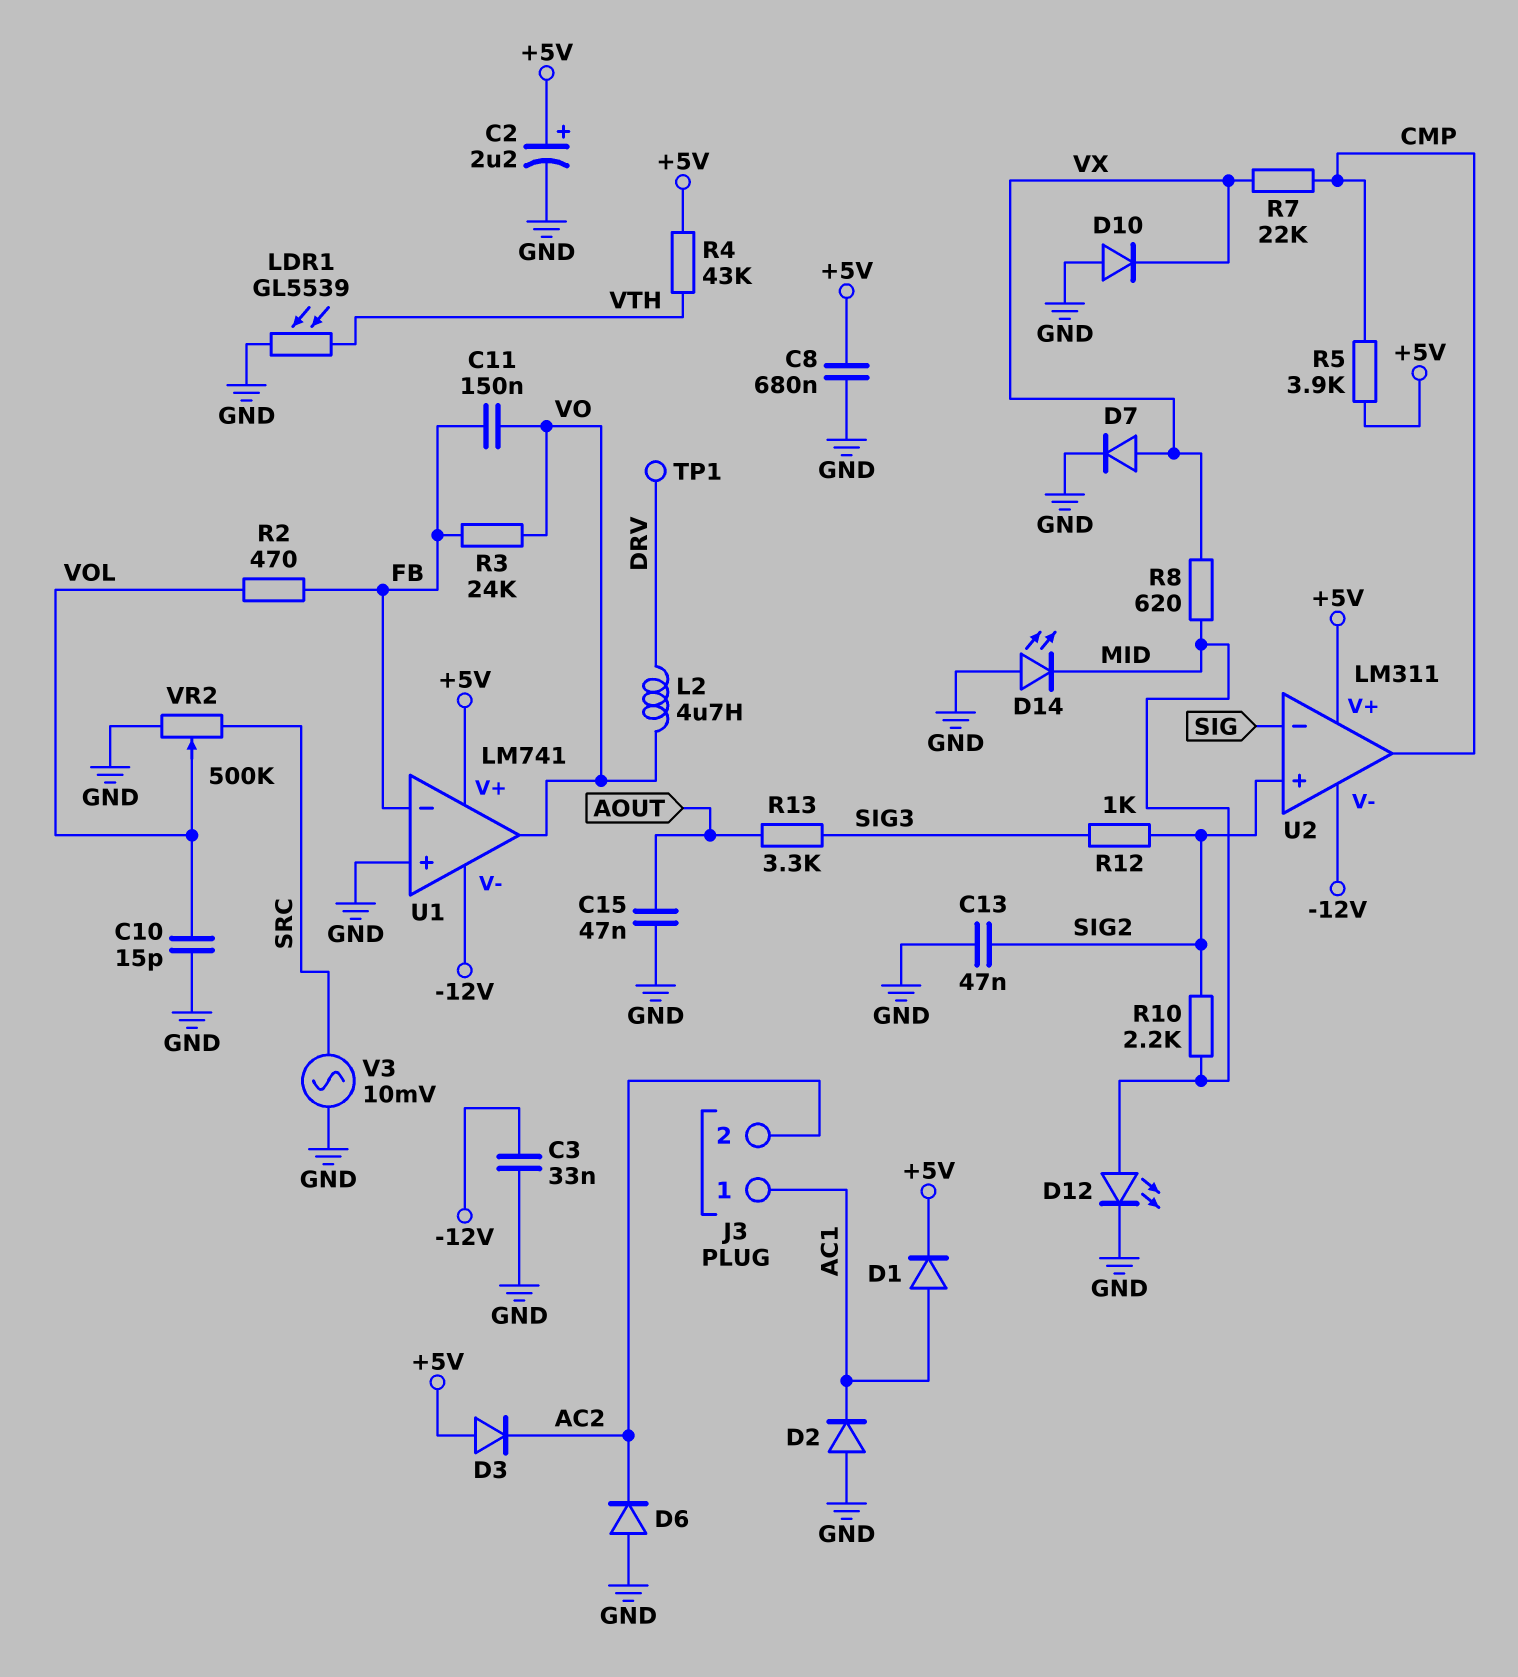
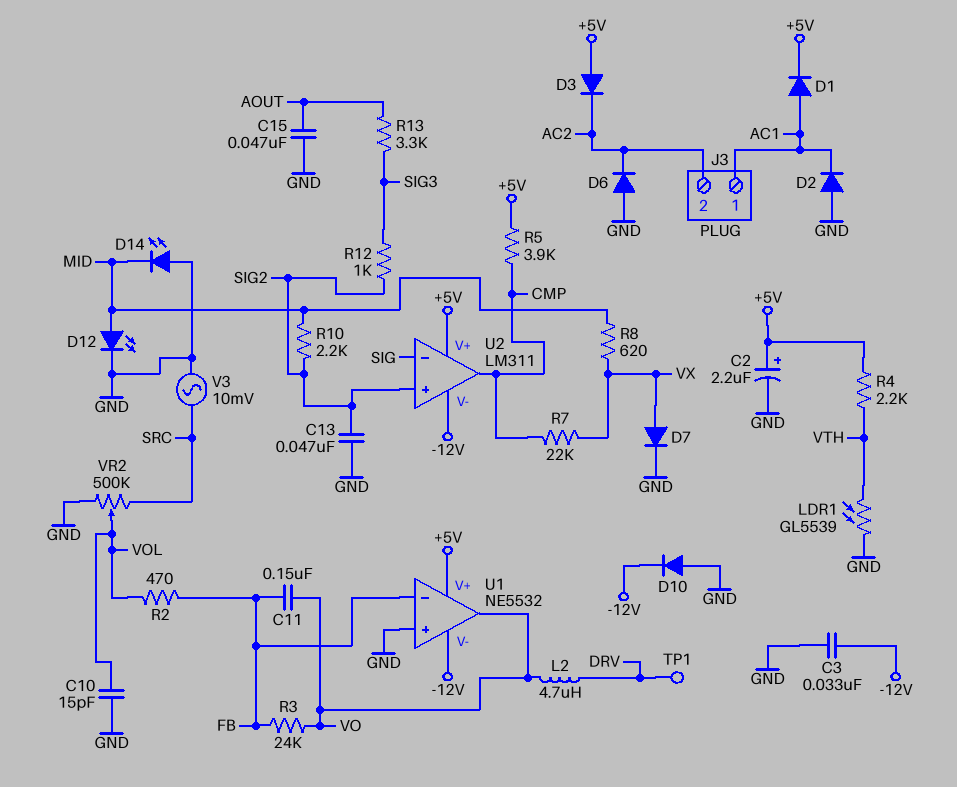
C8: 680nF (+5V, GND) -> none
D10: diode (A GND, K VX) -> diode (A GND, K -12V)
R4: 43k (+5V, VTH) -> 2.2k (+5V, VTH)
U1: LM741 -> NE5532

